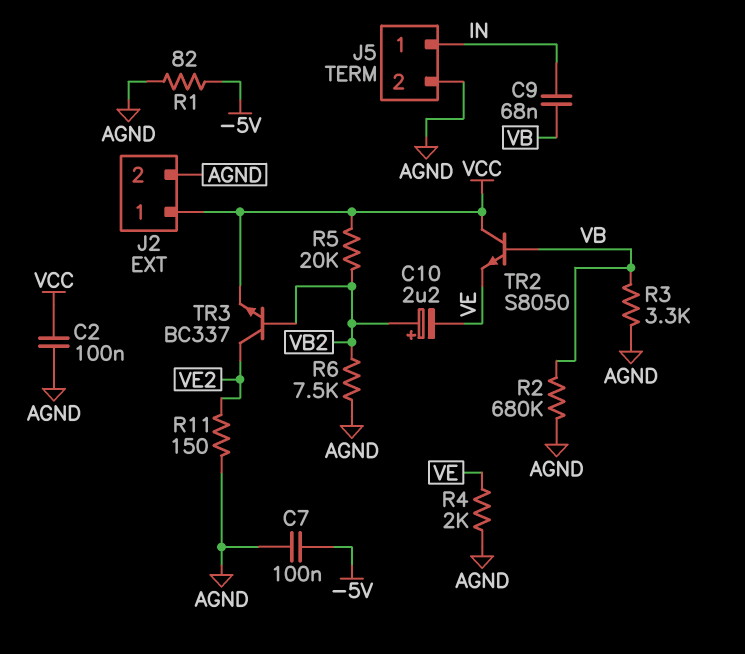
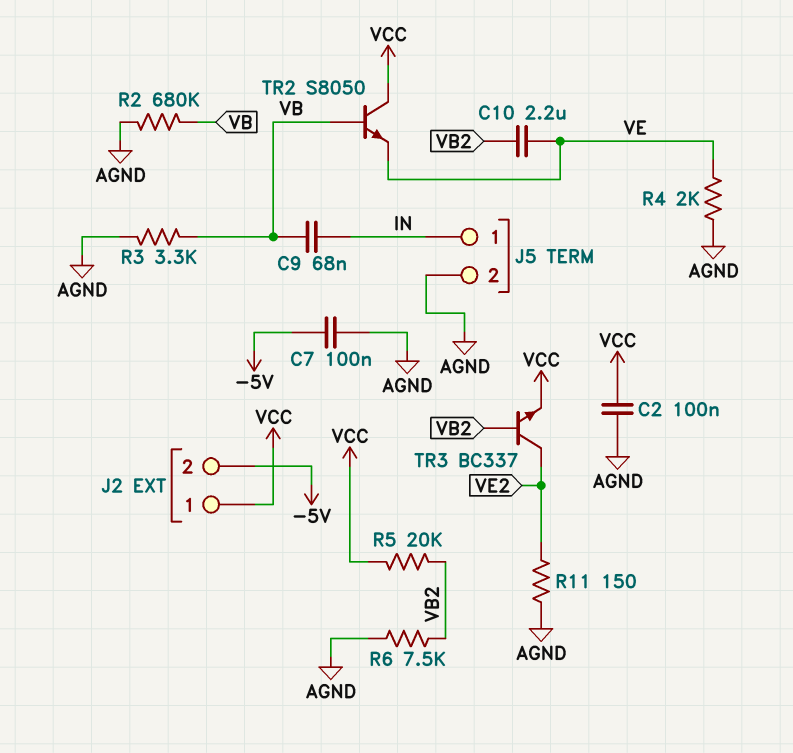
C10: 2.2uF (plus VB2, minus VE) -> 2.2uF (VB2, VE)
J2 pin 2: AGND -> -5V
R1: 82 (-5V, AGND) -> none

